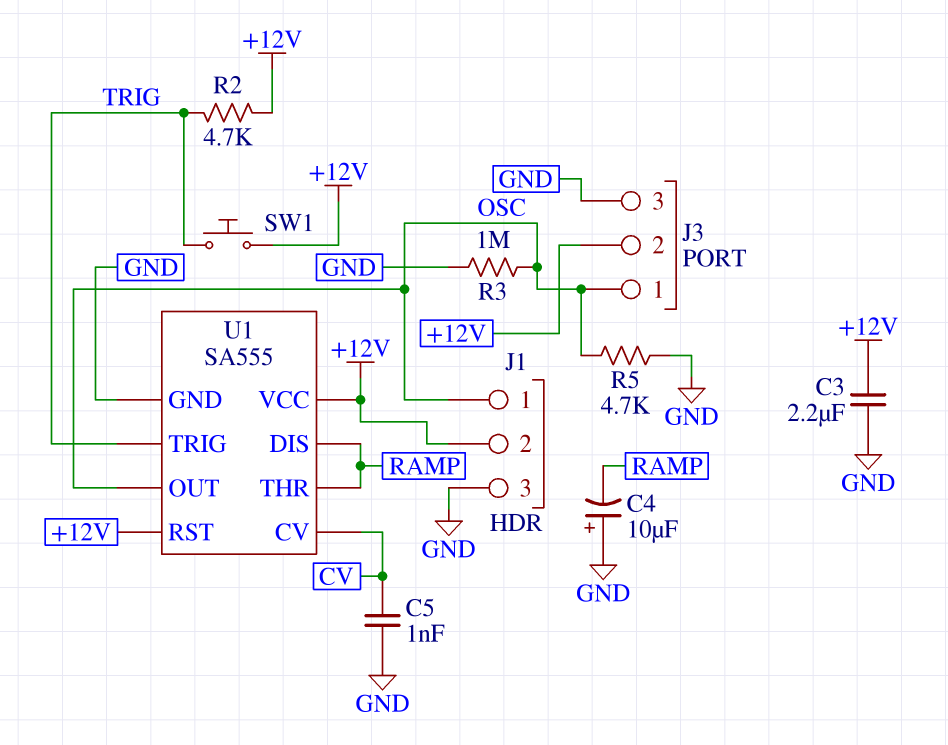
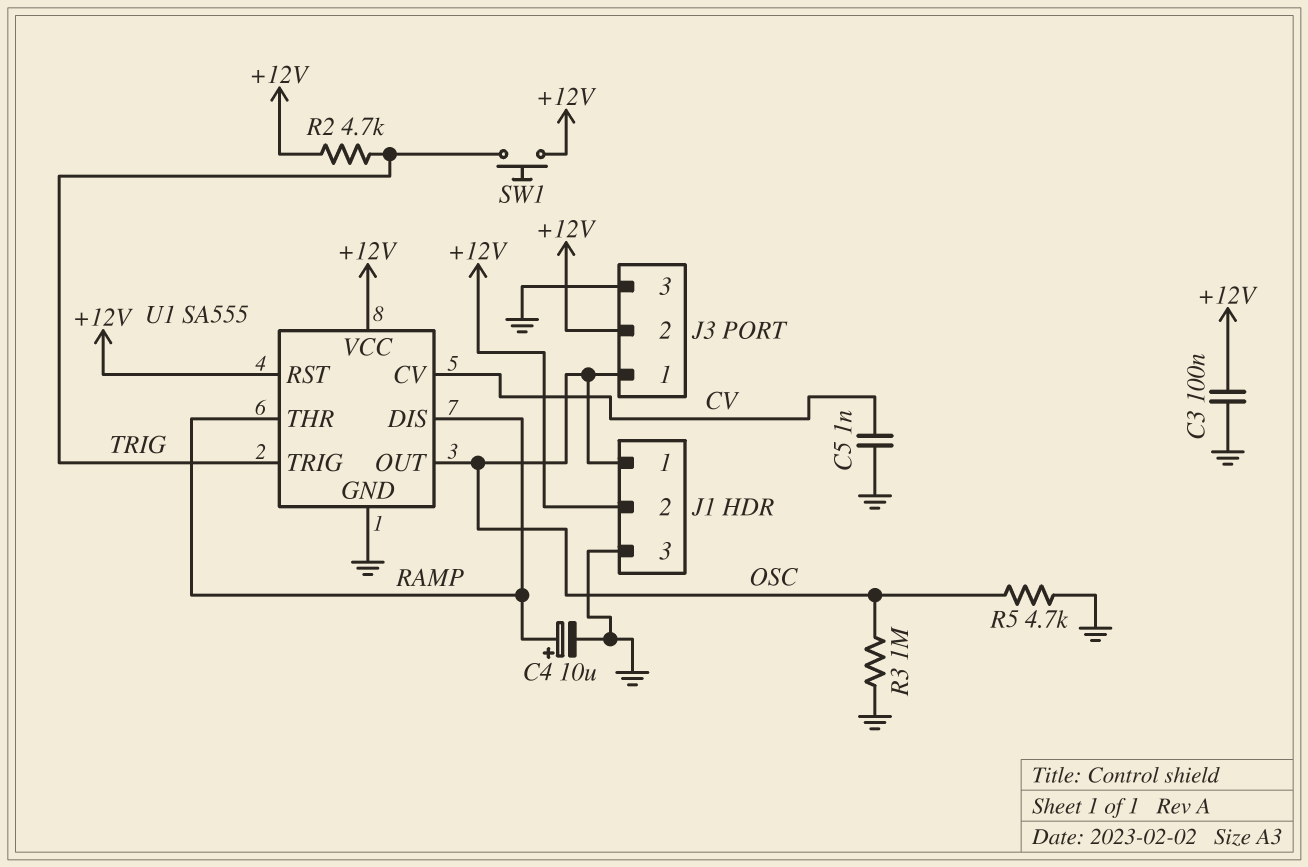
C3: 2.2uF (+12V, GND) -> 100nF (+12V, GND)
C4: 10uF (plus GND, minus RAMP) -> 10uF (plus RAMP, minus GND)

